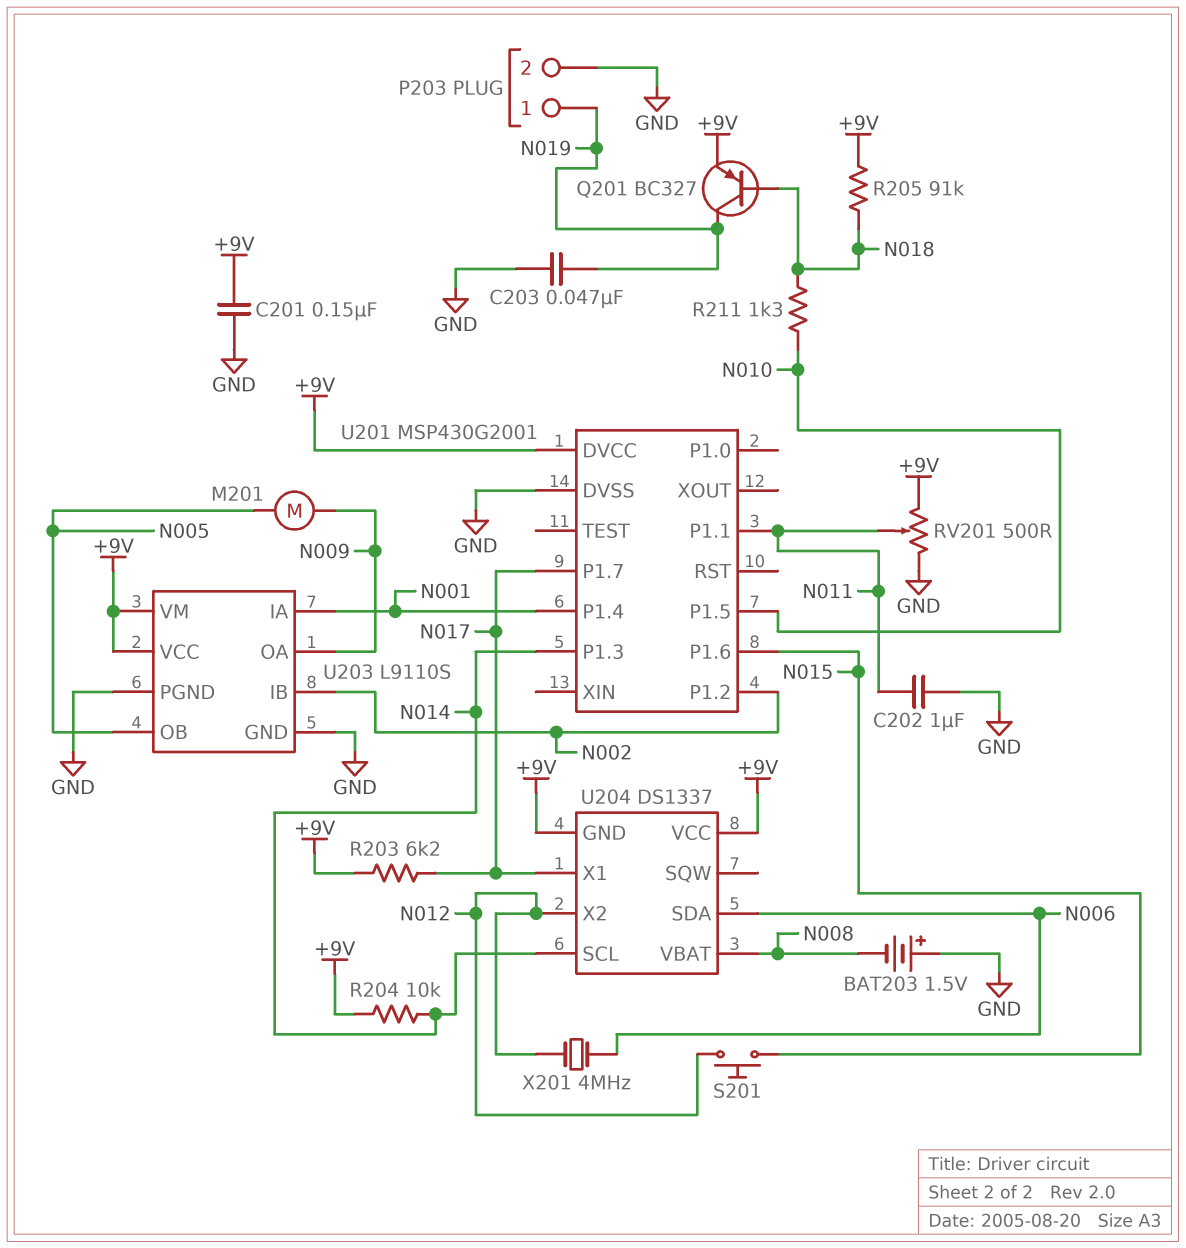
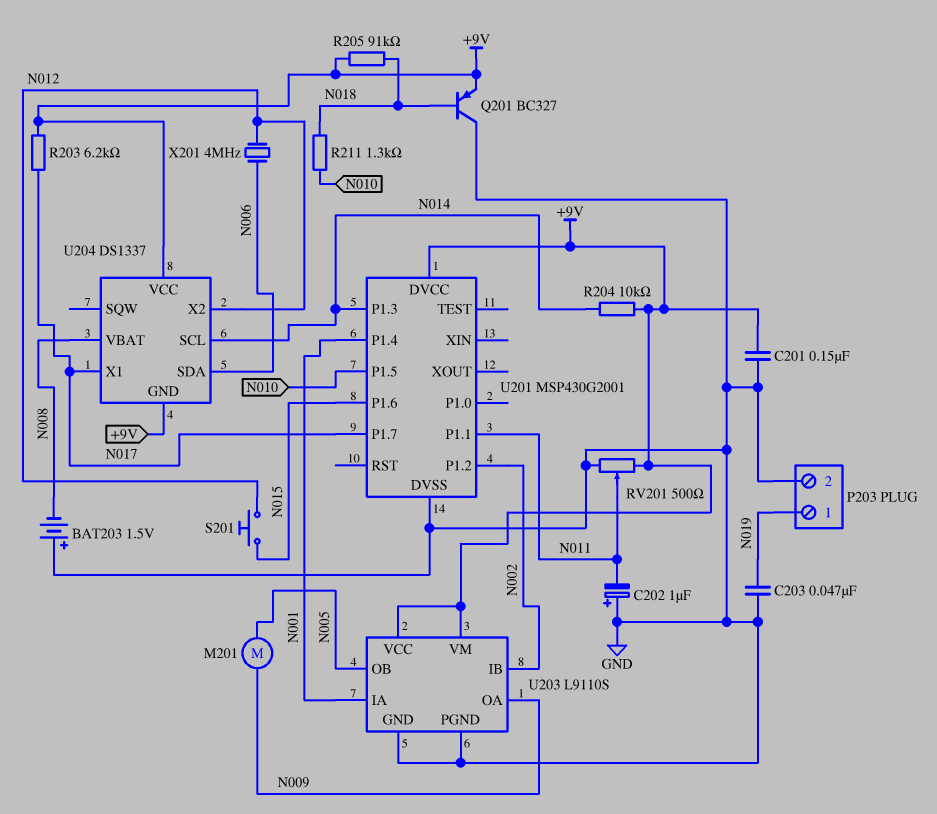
C202: 1uF (GND, N011) -> 1uF (plus GND, minus N011)
Q201: PNP BC327 (B N018, C N019, E +9V) -> PNP BC327 (B N018, C GND, E +9V)

